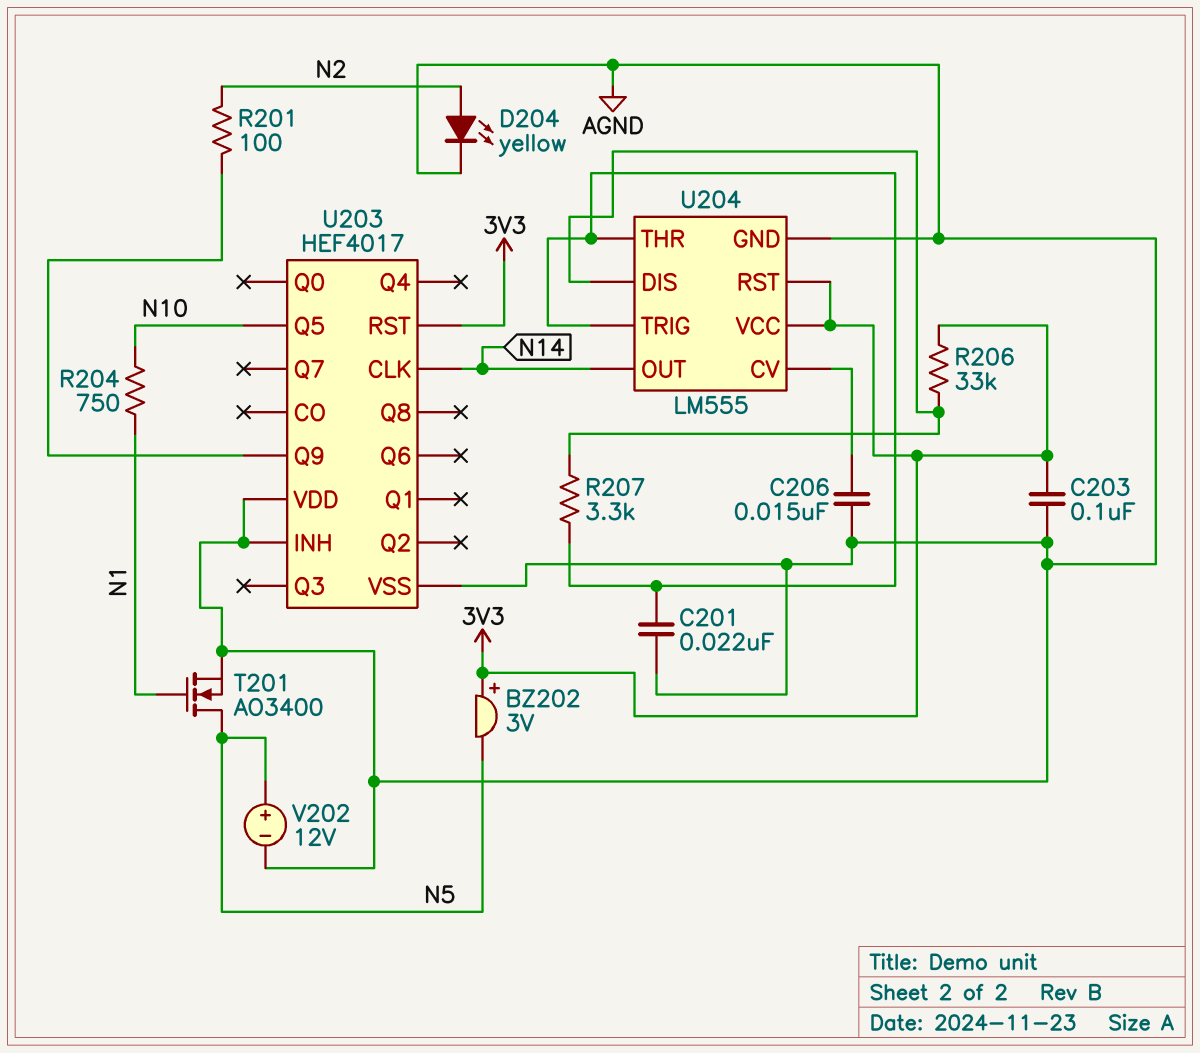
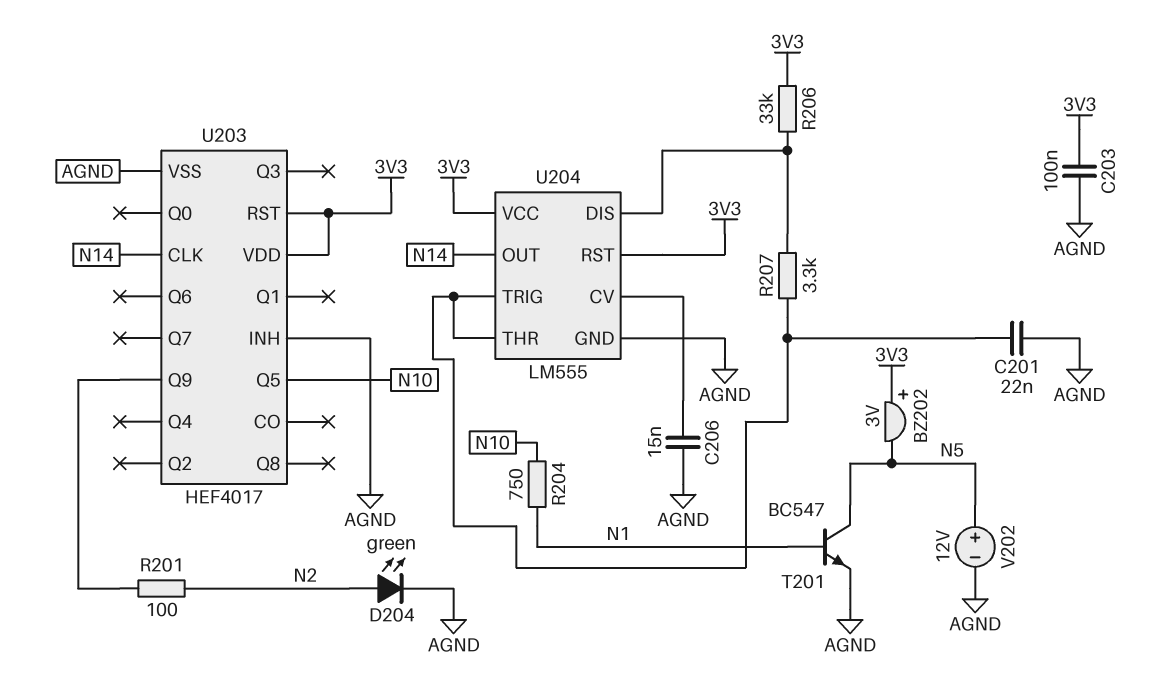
D204: LED yellow (A N2, K AGND) -> LED green (A N2, K AGND)
T201: NMOS AO3400 (G N1, D N5, S AGND) -> NPN BC547 (B N1, C N5, E AGND)
U203 pin VDD: AGND -> 3V3

